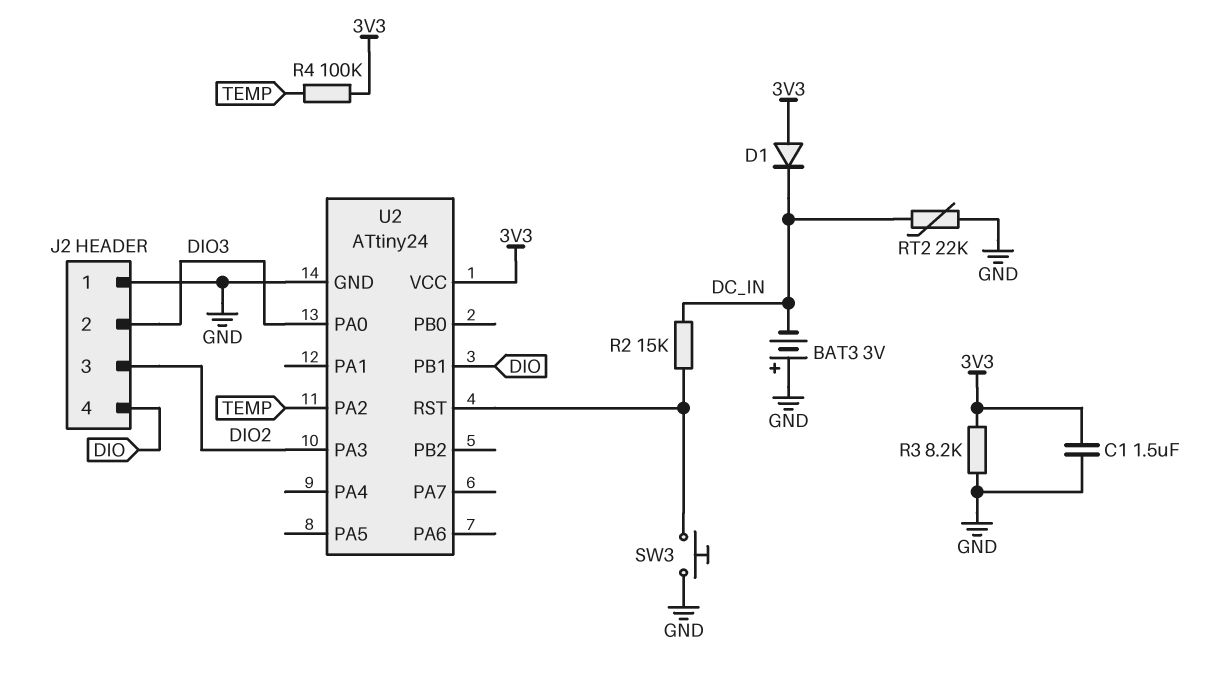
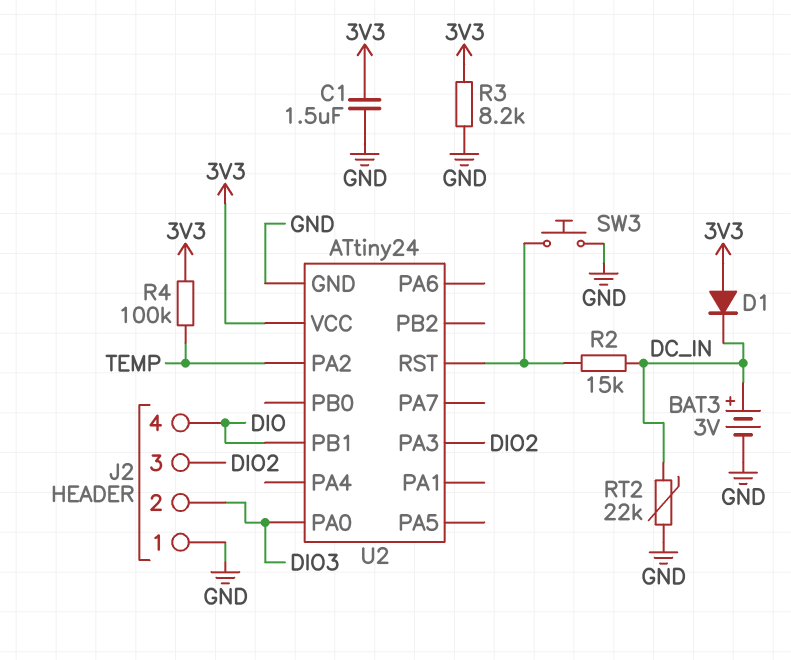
BAT3: 3V (plus GND, minus DC_IN) -> 3V (plus DC_IN, minus GND)

